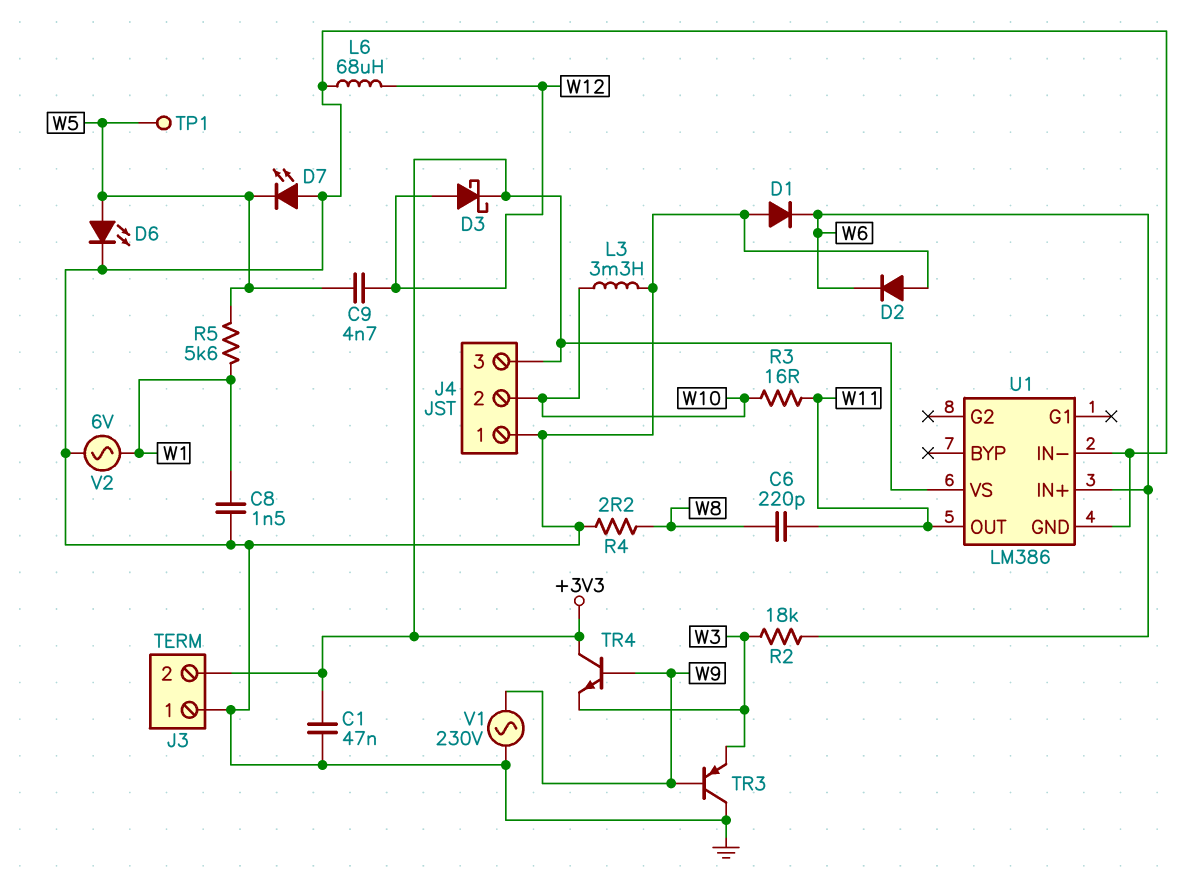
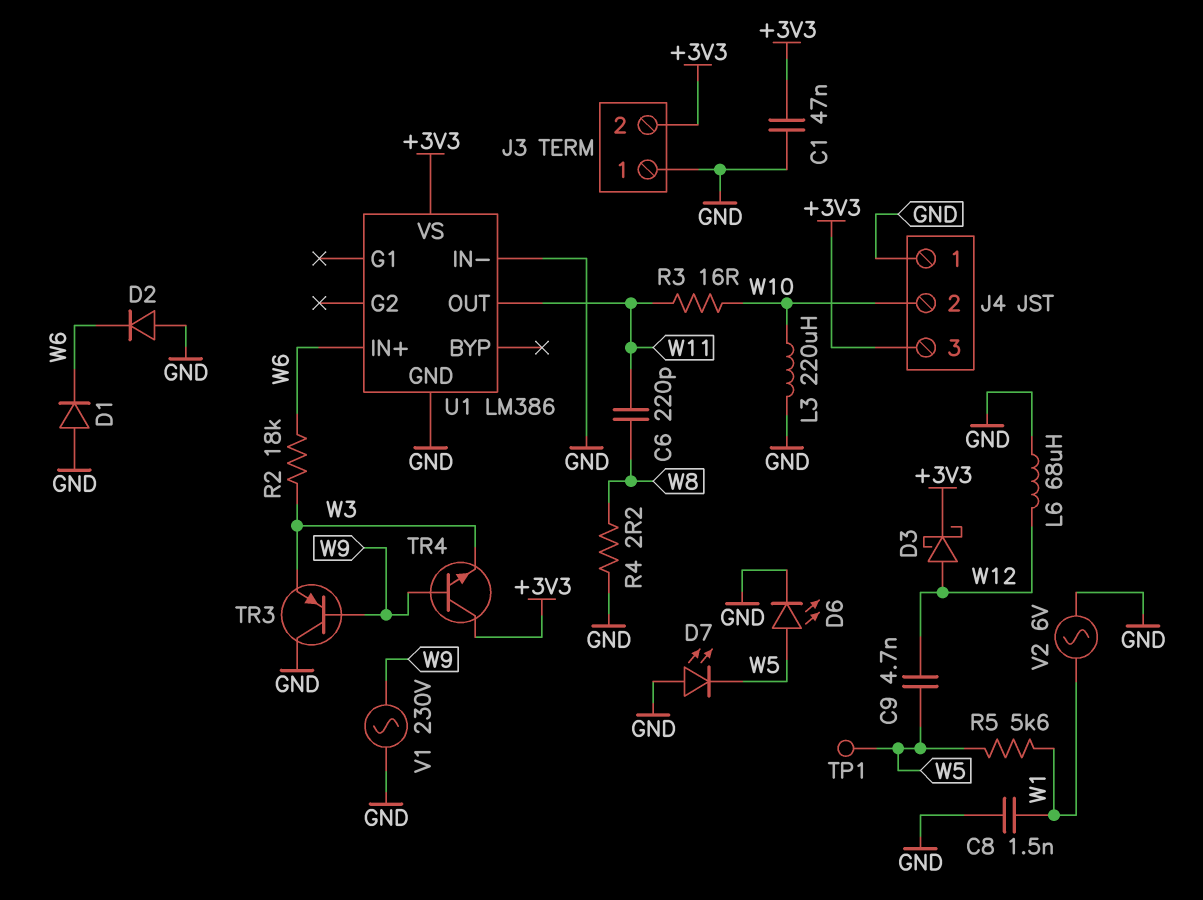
L3: 3.3mH (GND, W10) -> 220uH (GND, W10)

